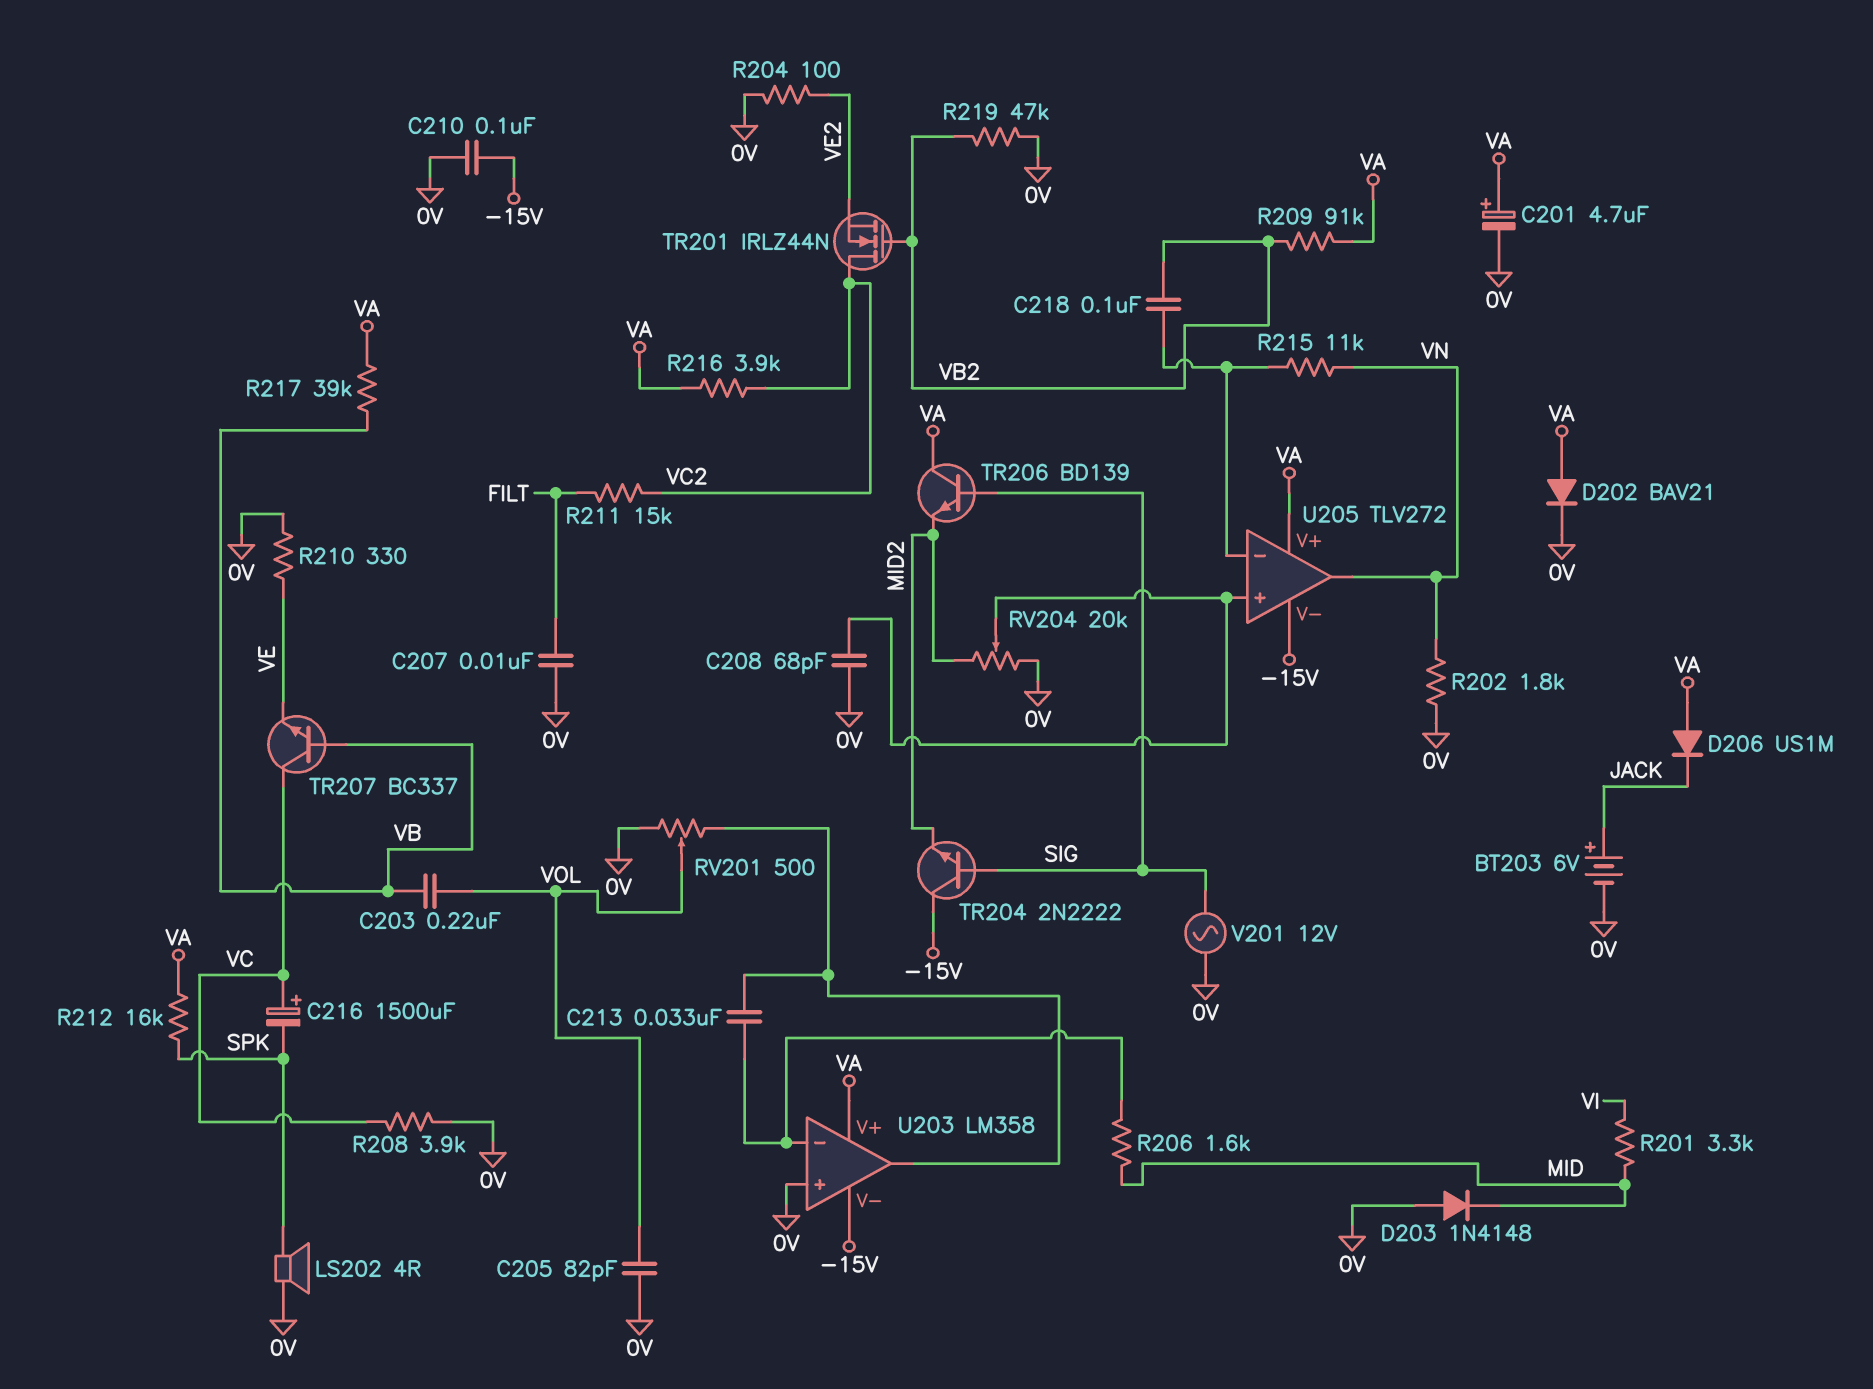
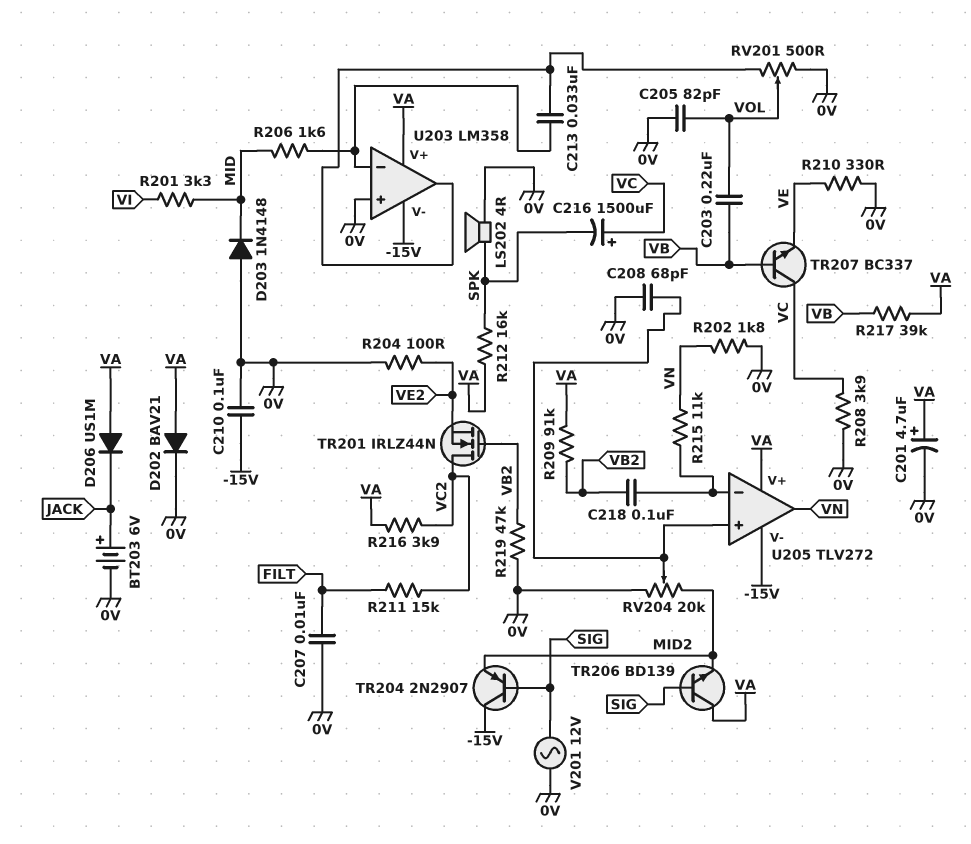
TR204: NPN 2N2222 (B SIG, C -15V, E MID2) -> PNP 2N2907 (B SIG, C -15V, E MID2)

